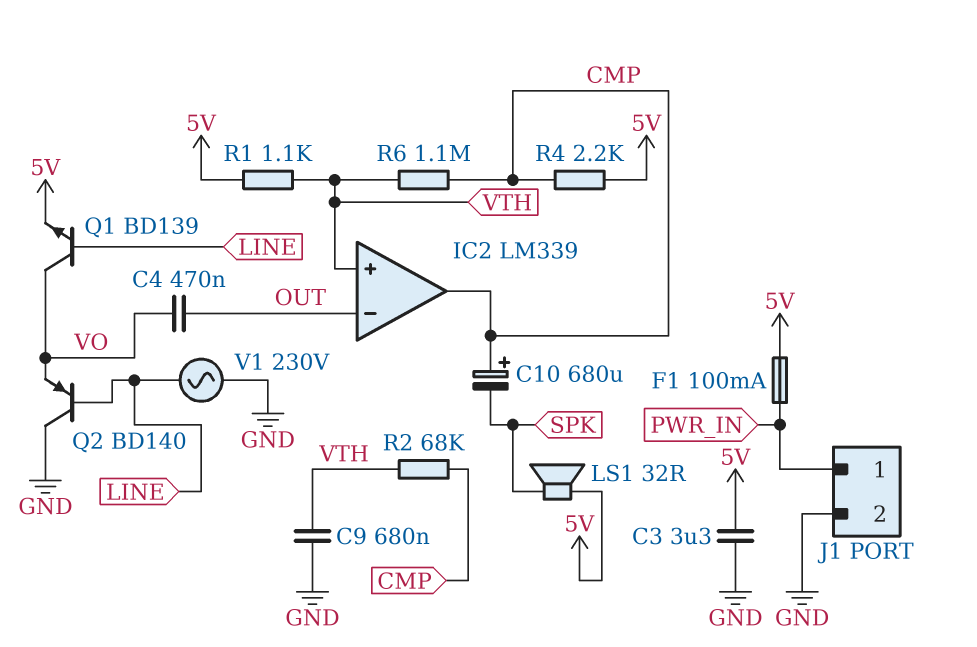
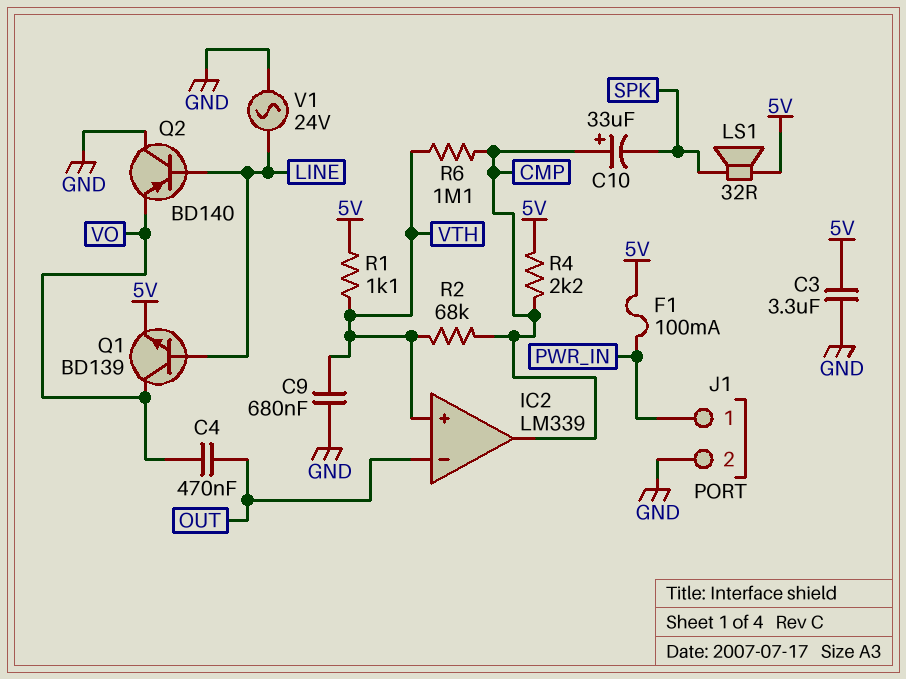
C10: 680uF (plus CMP, minus SPK) -> 33uF (plus CMP, minus SPK)
V1: AC 230V (GND, LINE) -> AC 24V (GND, LINE)

